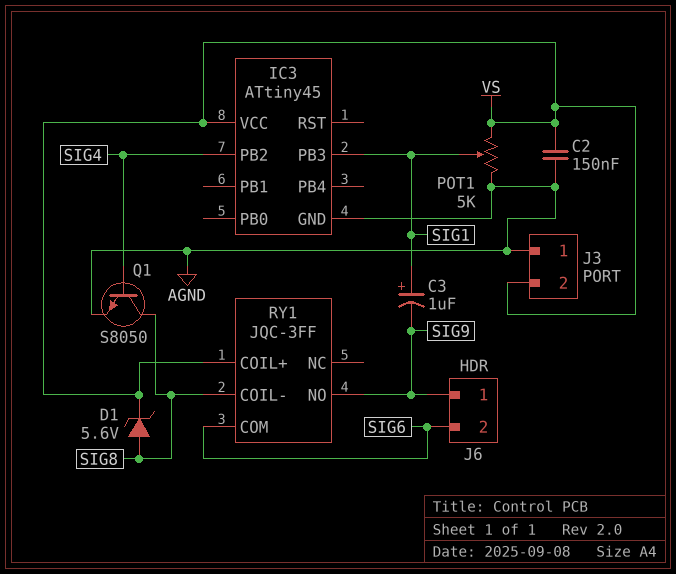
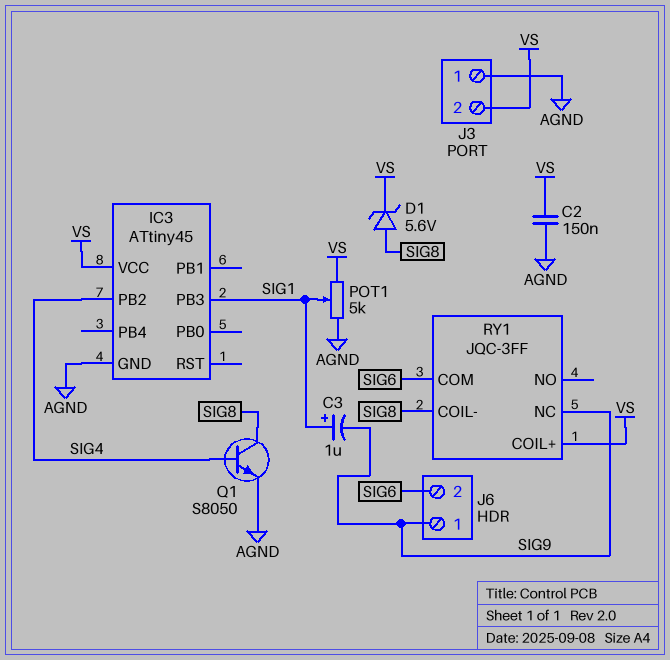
RY1 pin NC: none -> SIG9
RY1 pin NO: SIG9 -> none

